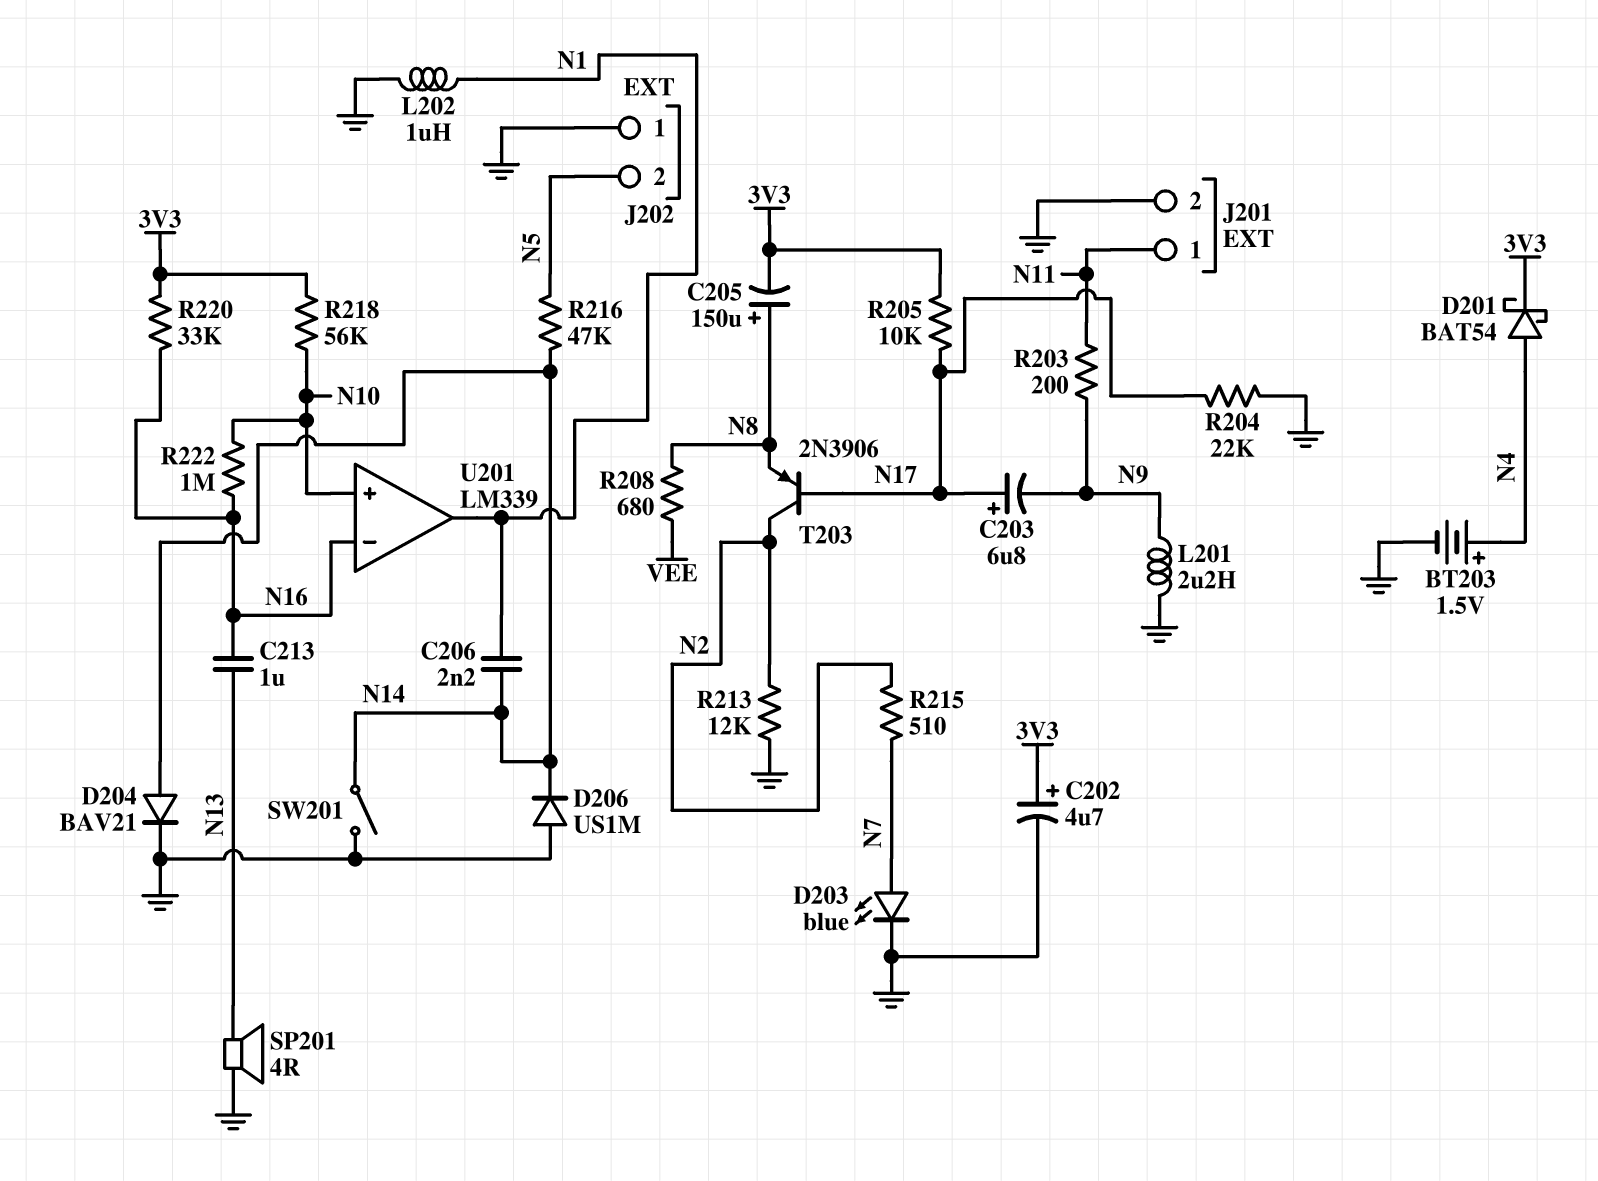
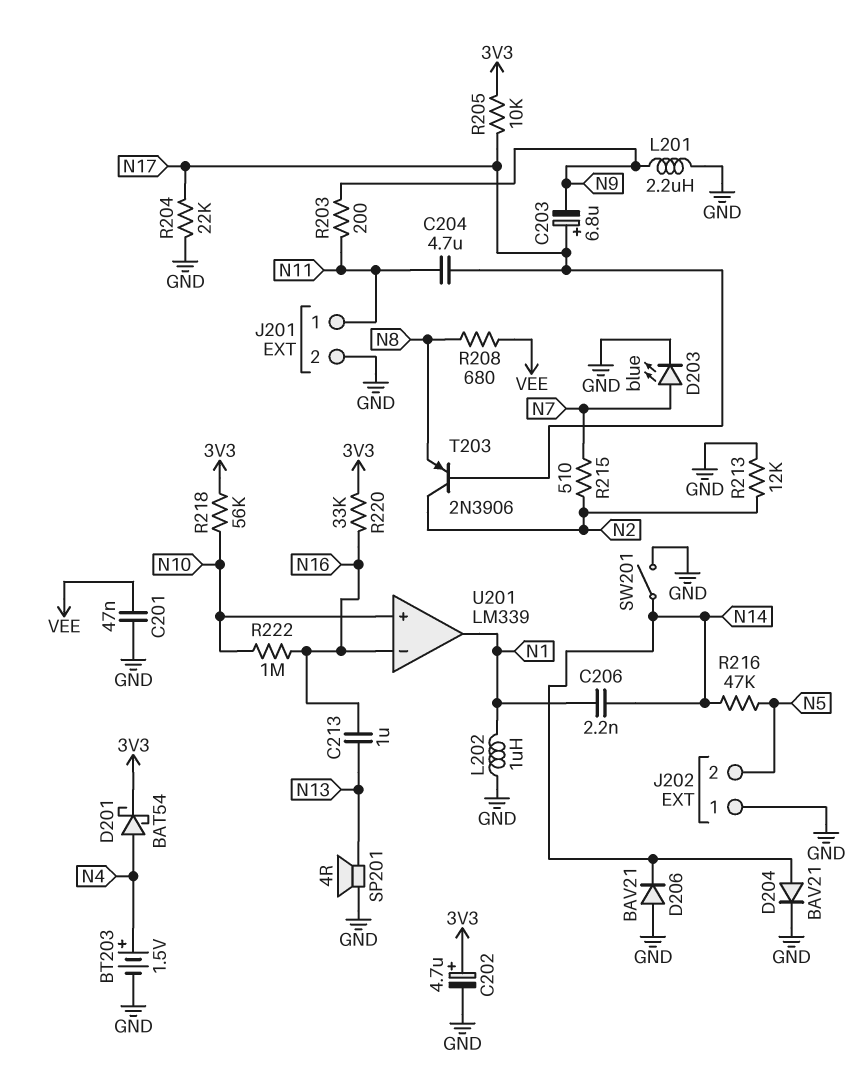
C201: none -> 47nF (GND, VEE)
C204: none -> 4.7uF (N11, N17)
C205: 150uF (plus N8, minus 3V3) -> none
D206: diode US1M (A GND, K N14) -> diode BAV21 (A GND, K N14)

